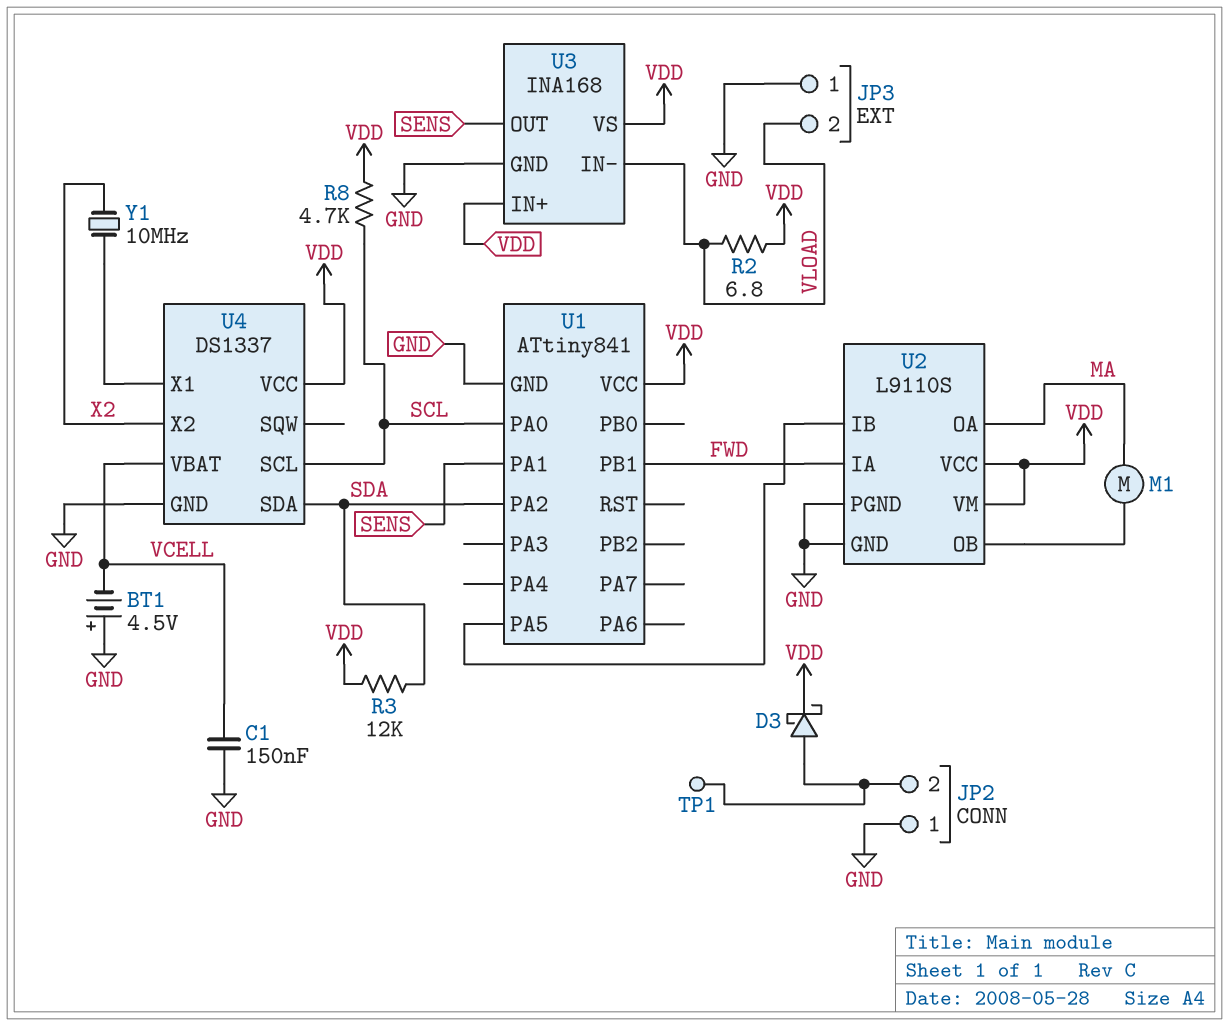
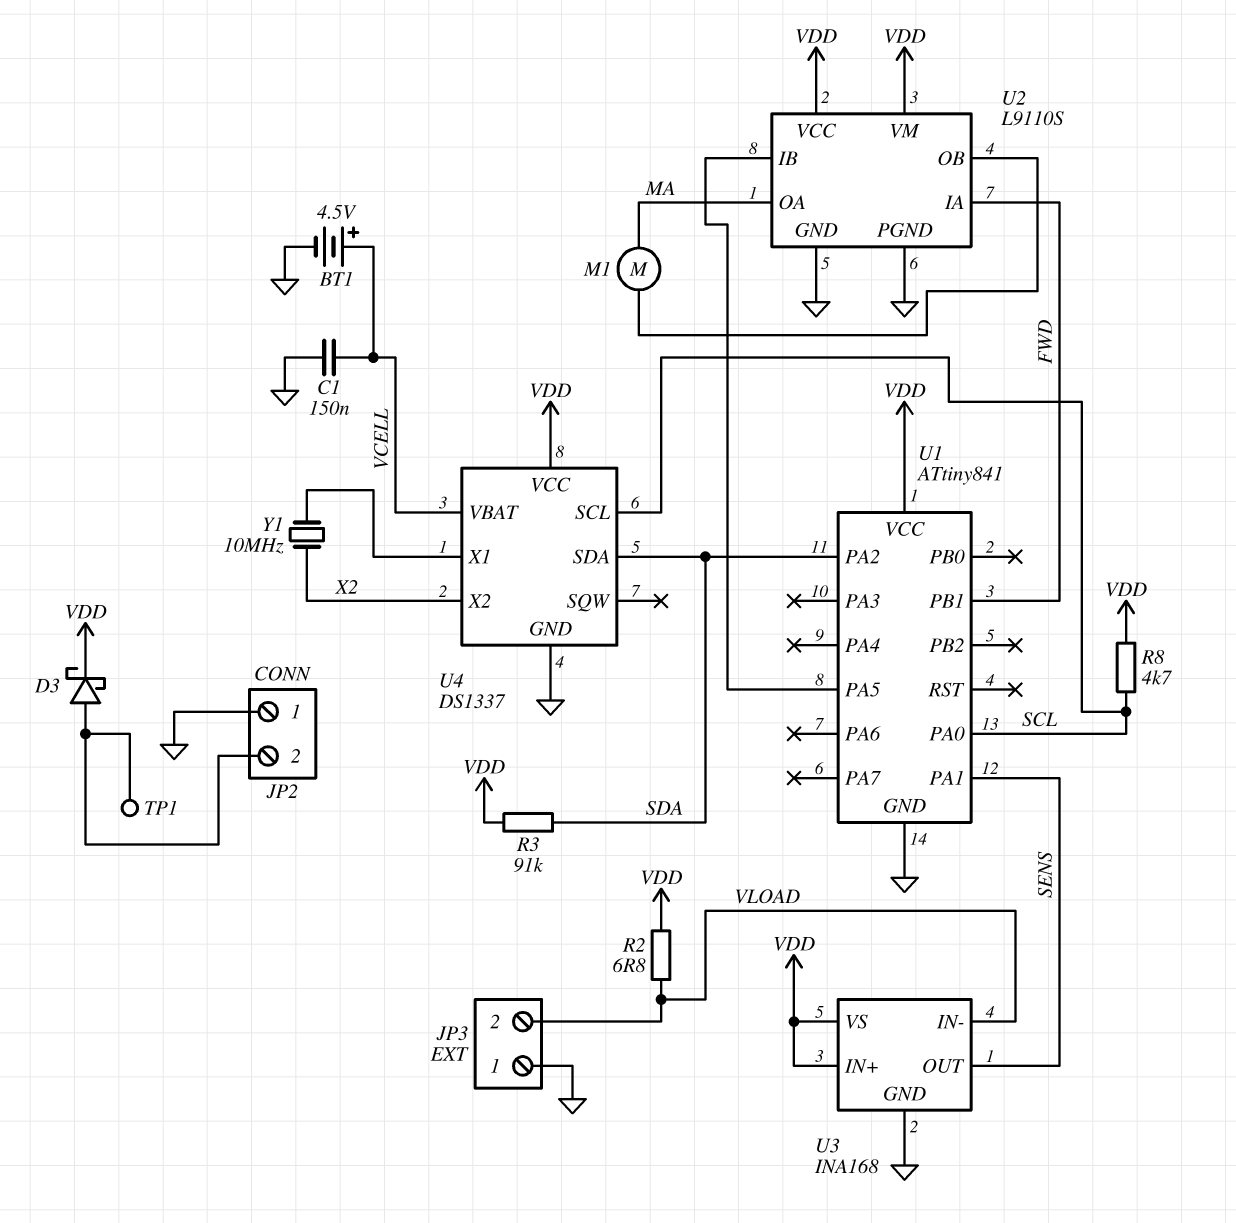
BT1: 4.5V (plus GND, minus VCELL) -> 4.5V (plus VCELL, minus GND)
R3: 12k (SDA, VDD) -> 91k (SDA, VDD)

